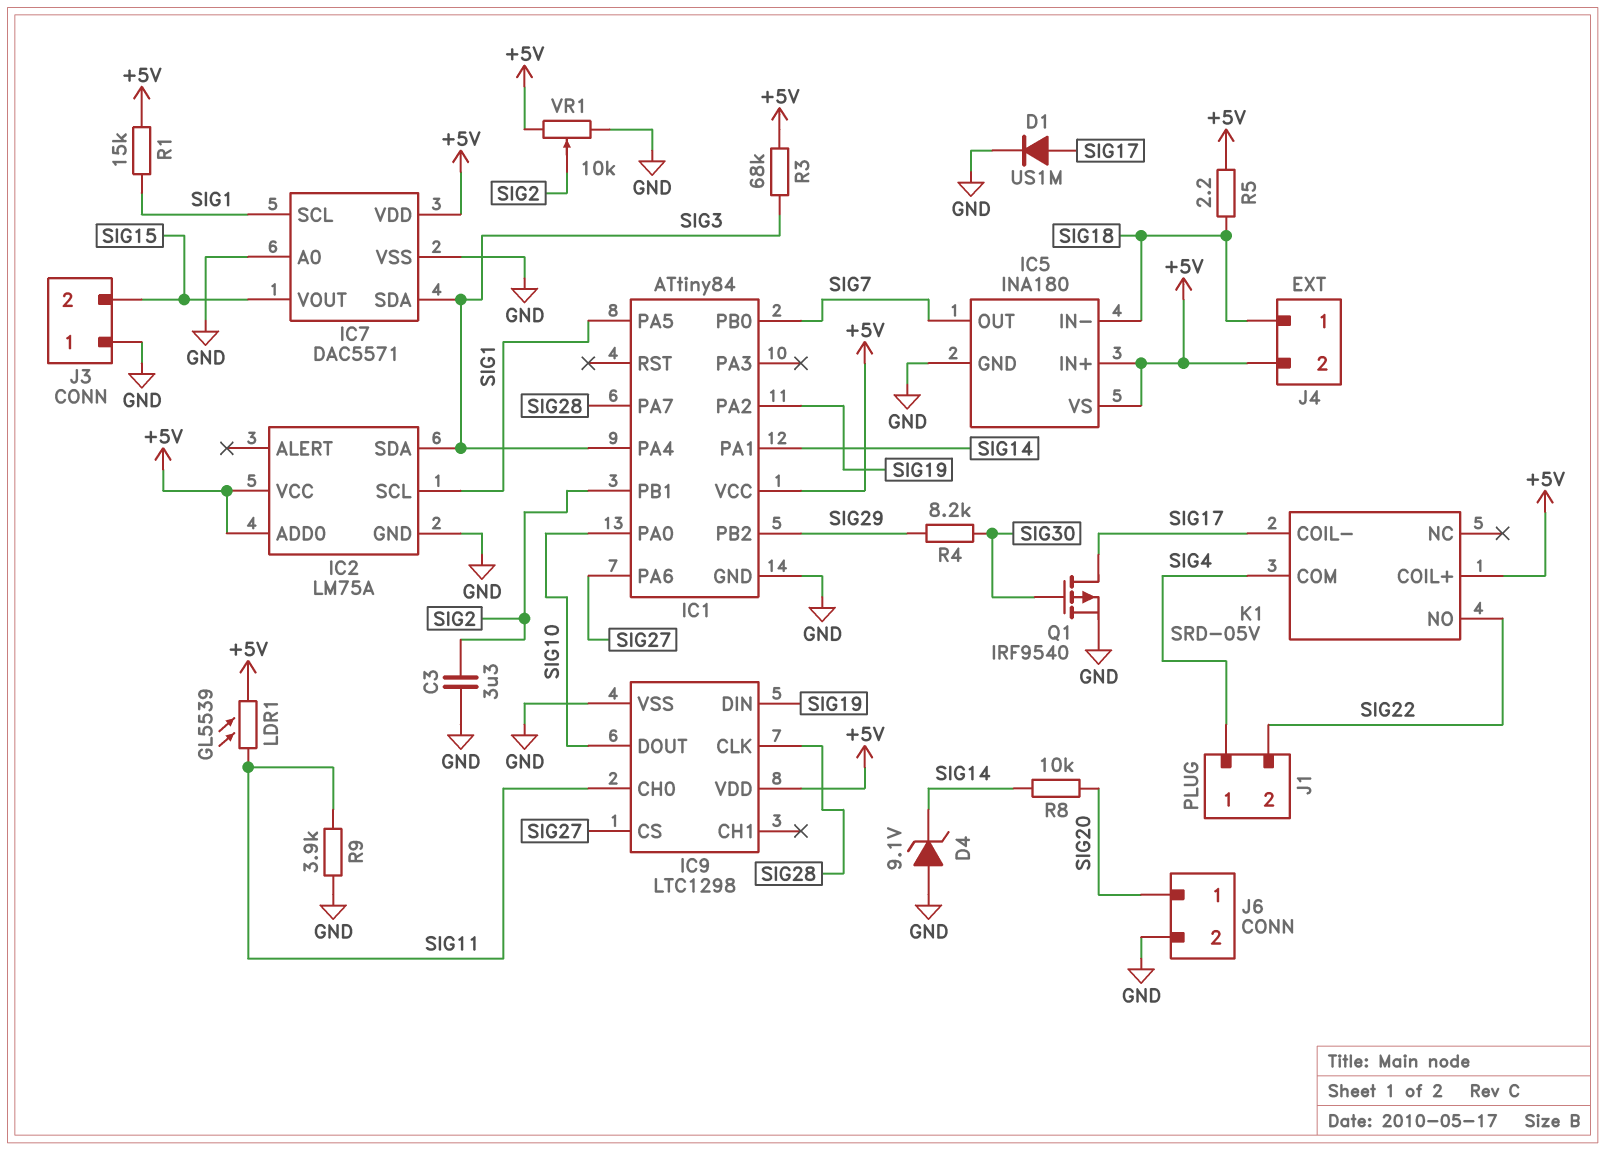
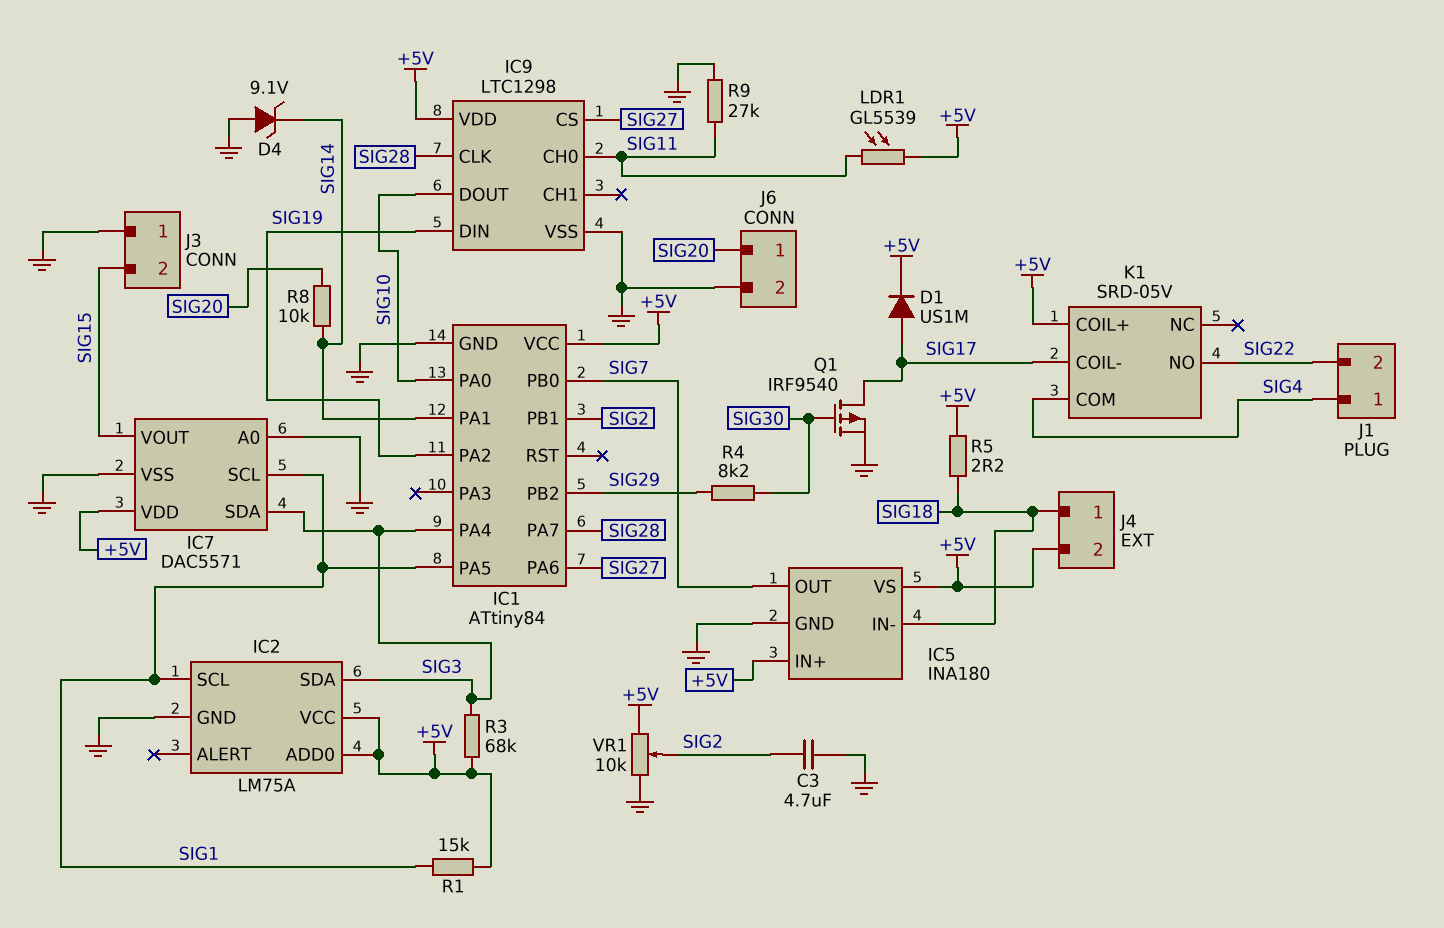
C3: 3.3uF (GND, SIG2) -> 4.7uF (GND, SIG2)
D1: diode US1M (A SIG17, K GND) -> diode US1M (A SIG17, K +5V)
R9: 3.9k (GND, SIG11) -> 27k (GND, SIG11)

